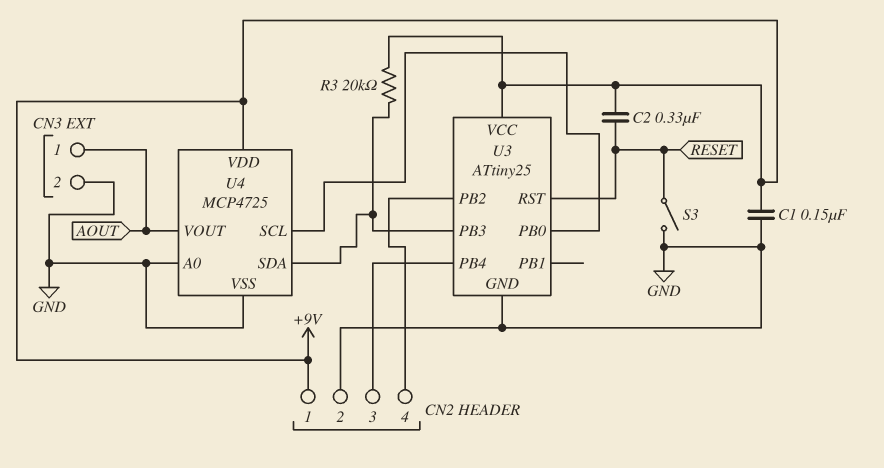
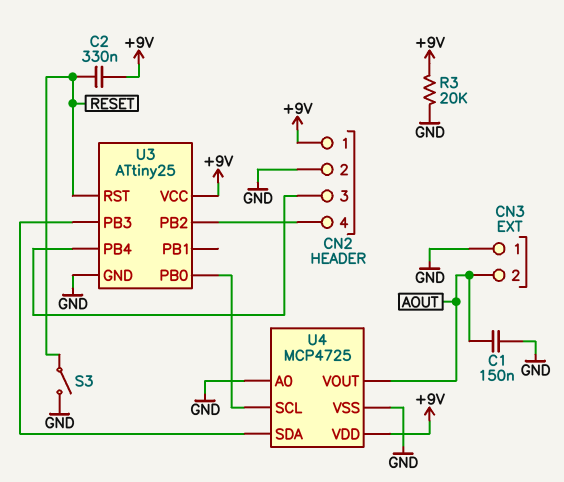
C1: 150nF (+9V, GND) -> 150nF (AOUT, GND)
CN3 pin 1: AOUT -> GND
CN3 pin 2: GND -> AOUT
R3: 20k (+9V, U3/PB3) -> 20k (+9V, GND)

